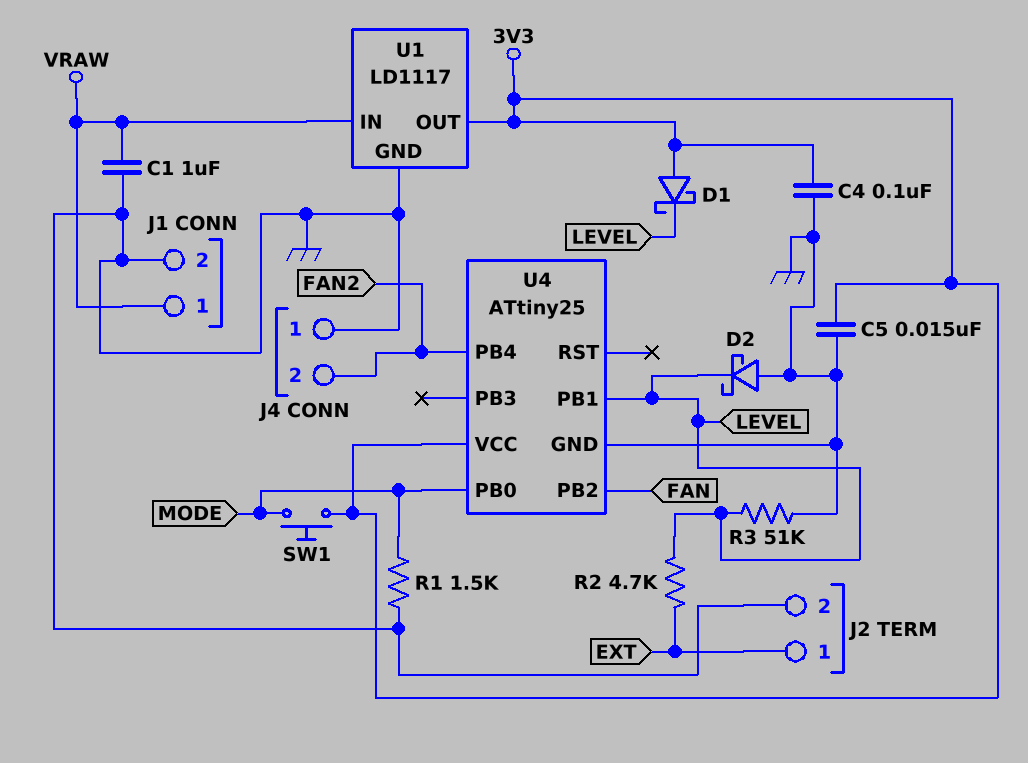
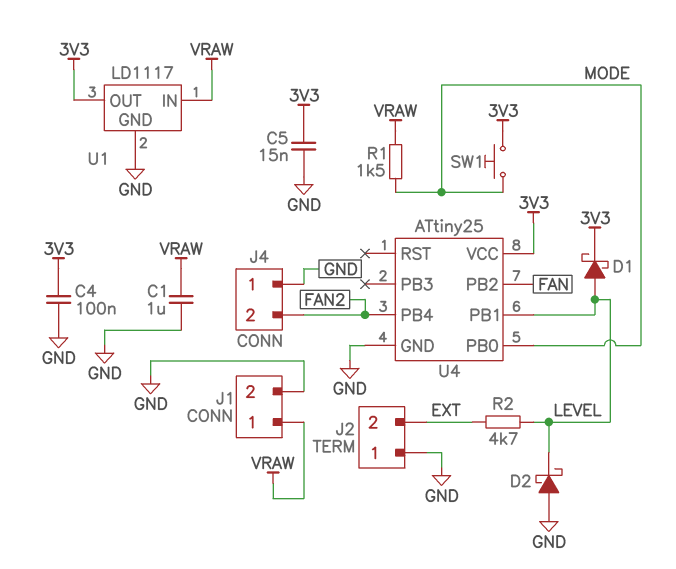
D1: schottky (A 3V3, K LEVEL) -> schottky (A LEVEL, K 3V3)
J2 pin 1: EXT -> GND
J2 pin 2: GND -> EXT
R1: 1.5k (GND, MODE) -> 1.5k (MODE, VRAW)
R3: 51k (GND, LEVEL) -> none

